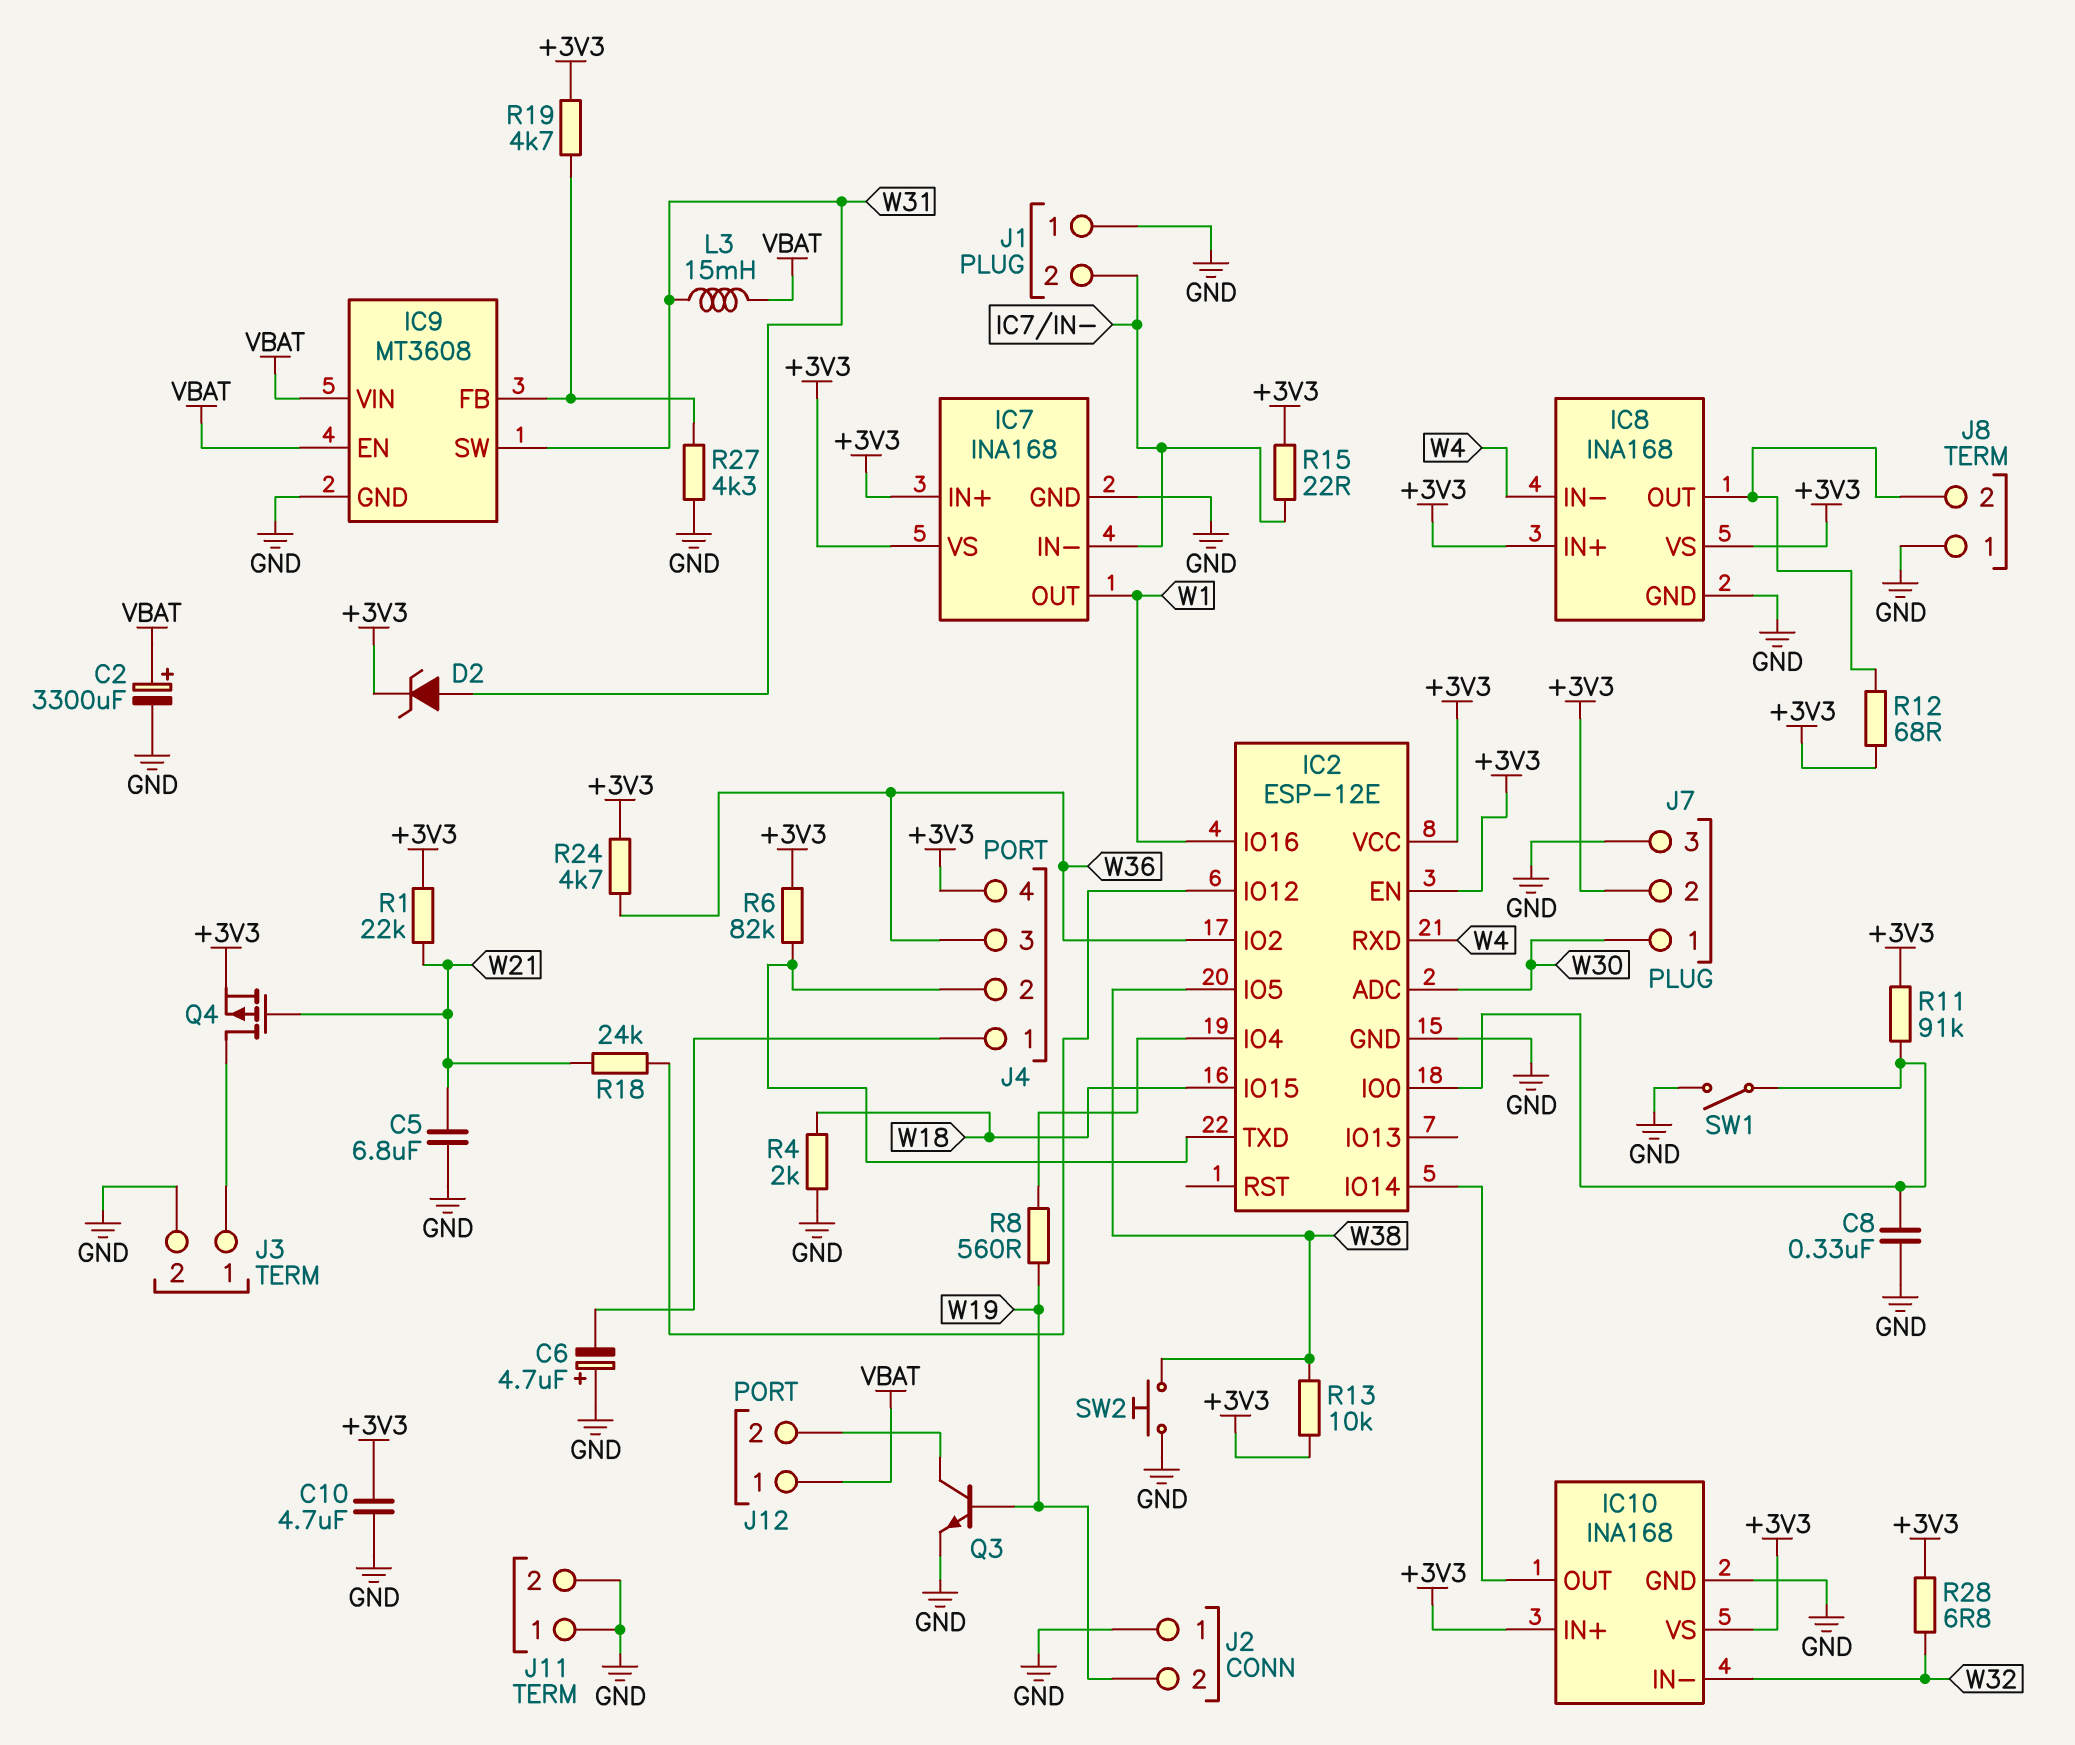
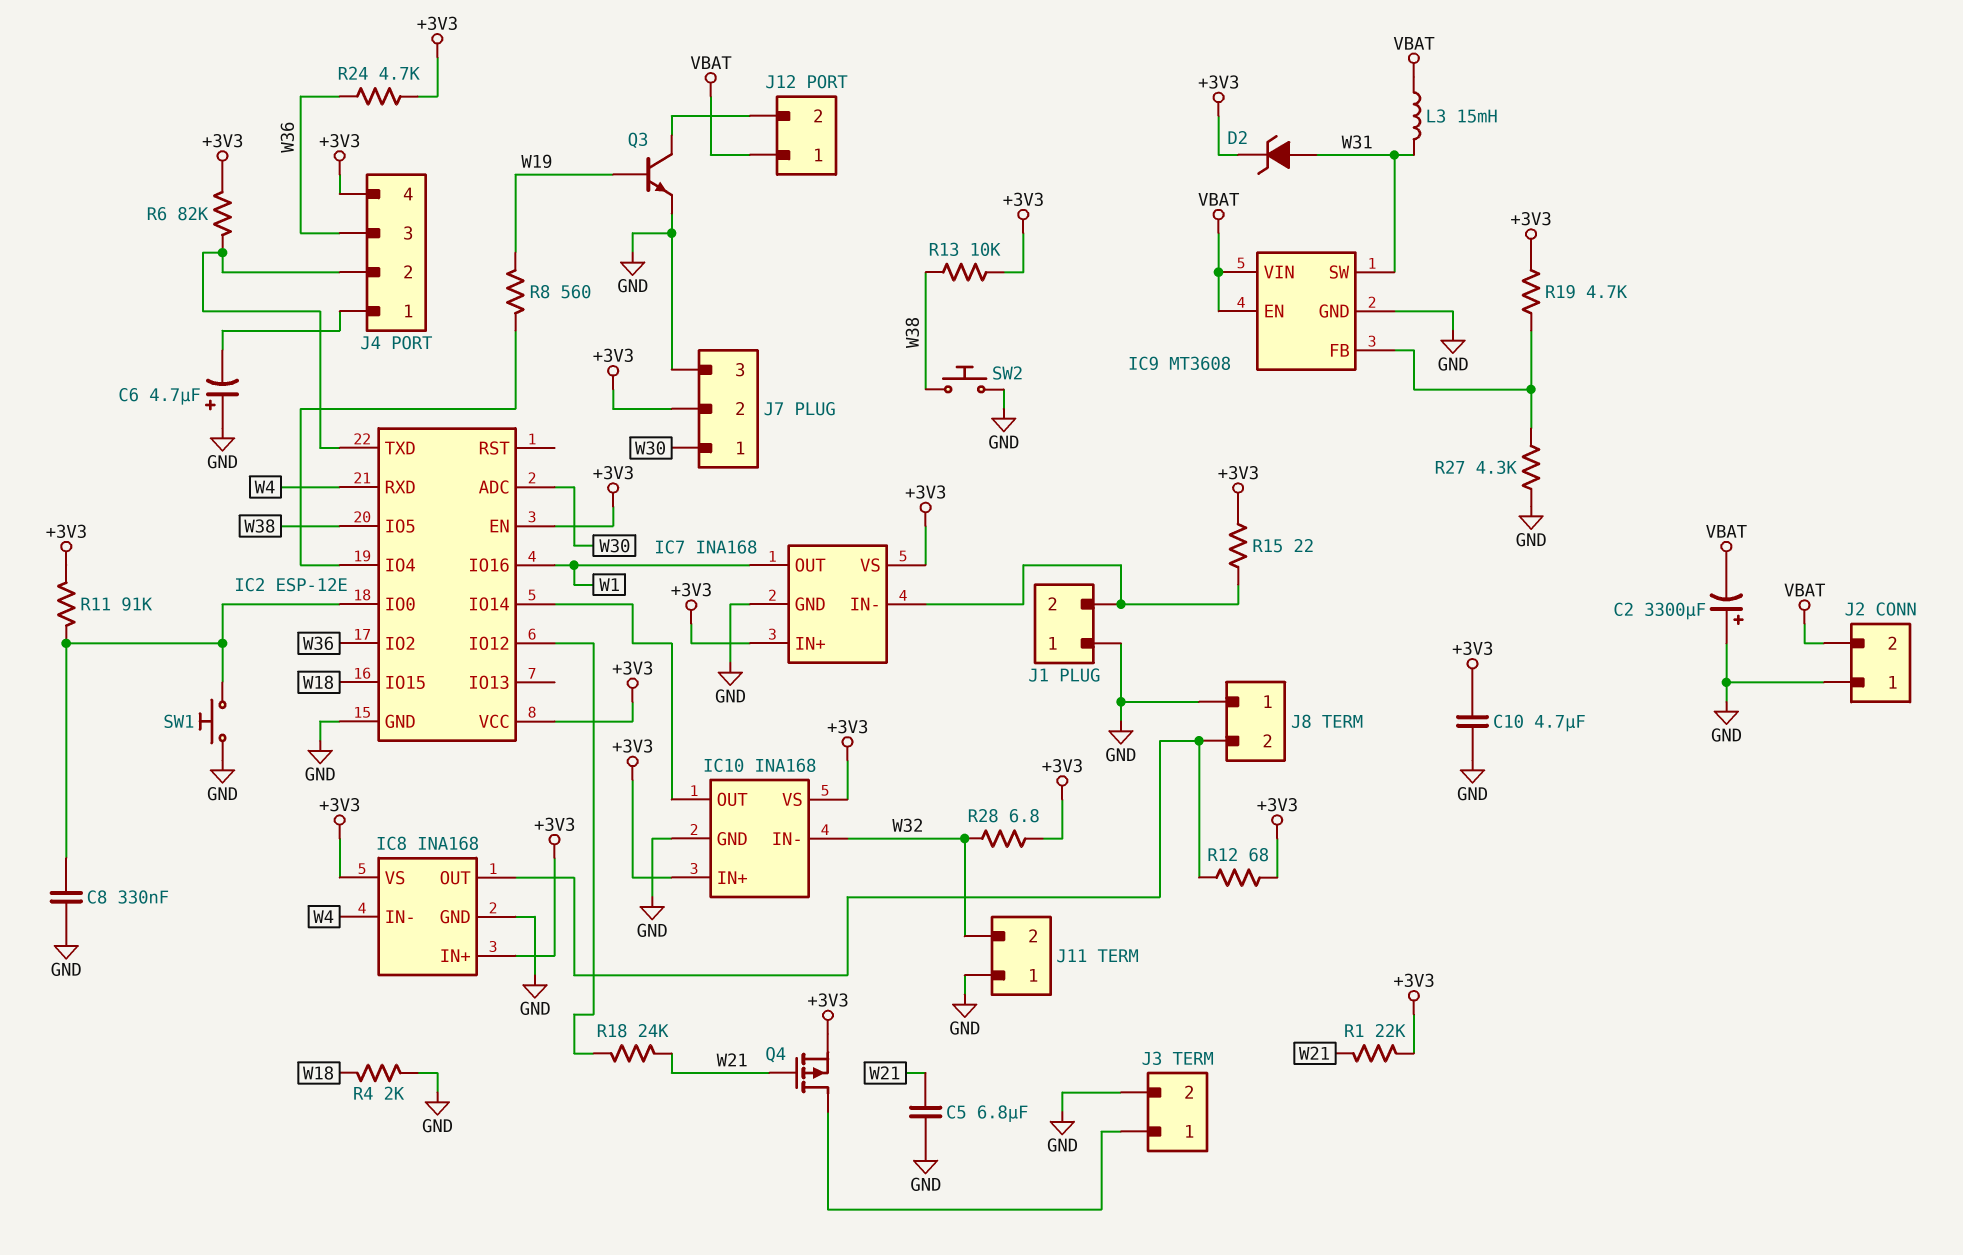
C2: 3300uF (plus VBAT, minus GND) -> 3300uF (plus GND, minus VBAT)
J2 pin 2: W19 -> VBAT
J11 pin 2: GND -> W32
SW1: switch (GND, IC2/IO0) -> button (GND, IC2/IO0)

